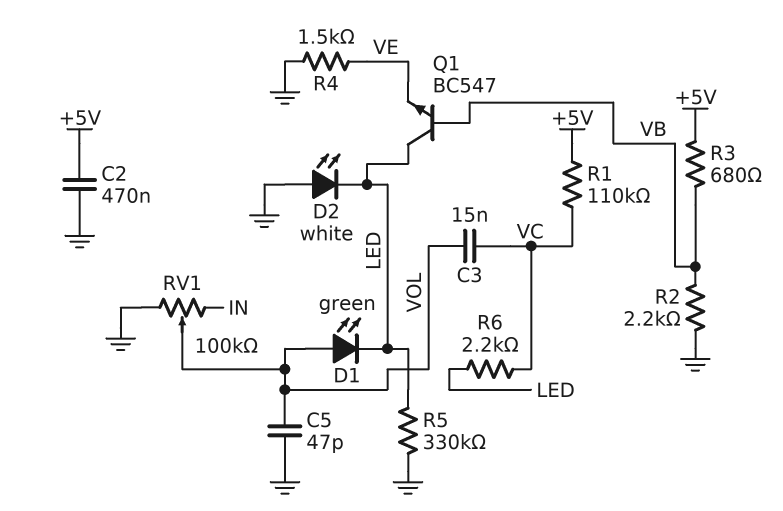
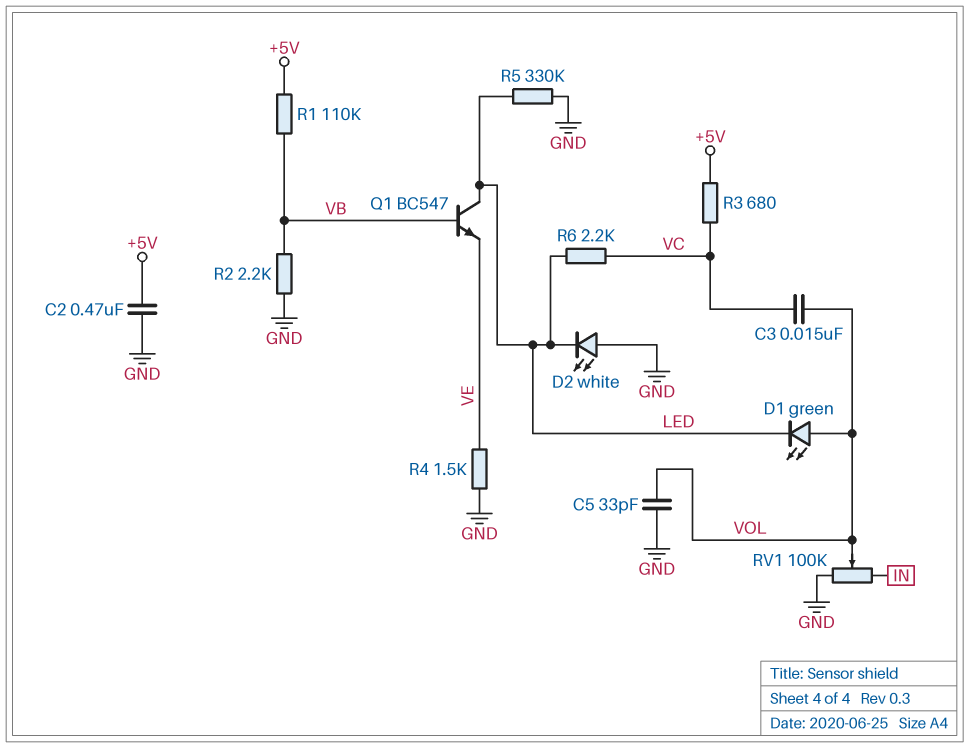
C5: 47pF (GND, VOL) -> 33pF (GND, VOL)
R1: 110k (+5V, VC) -> 110k (+5V, VB)
R3: 680 (+5V, VB) -> 680 (+5V, VC)

